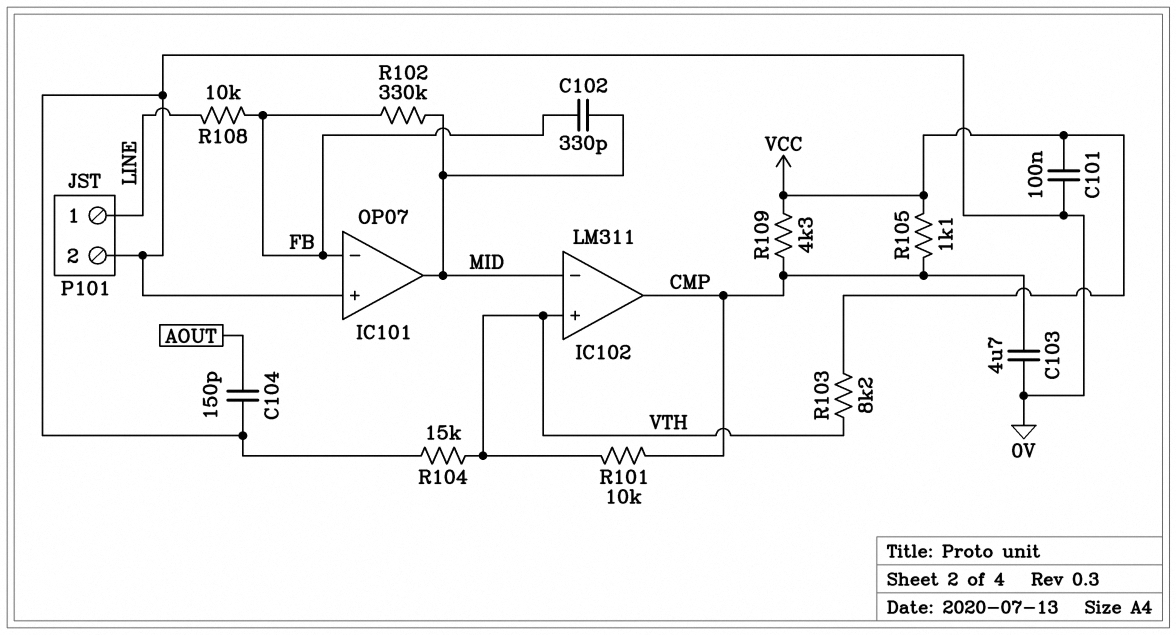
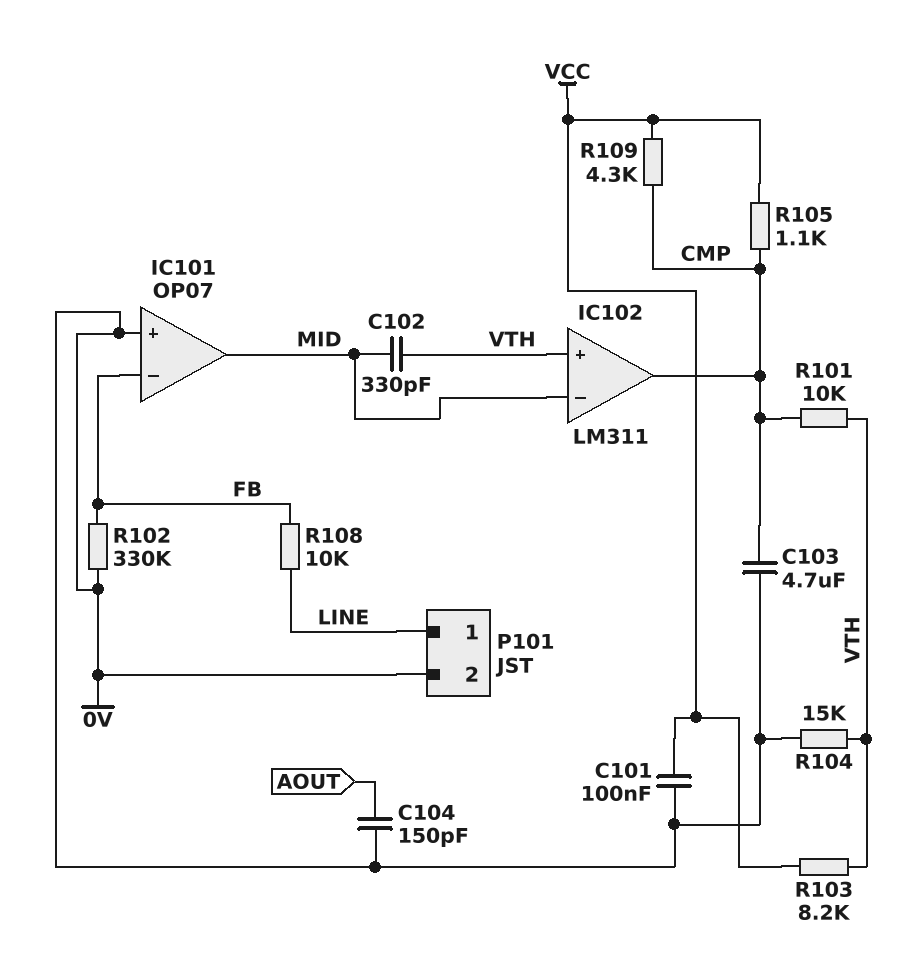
C102: 330pF (FB, MID) -> 330pF (MID, VTH)
R102: 330k (FB, MID) -> 330k (0V, FB)

